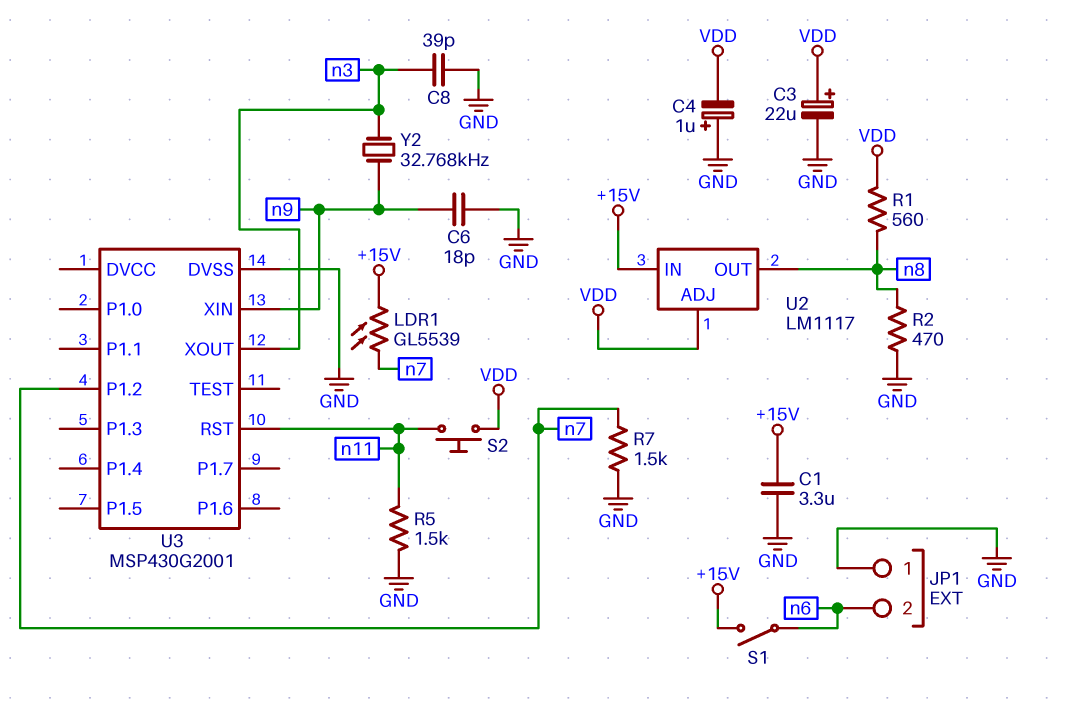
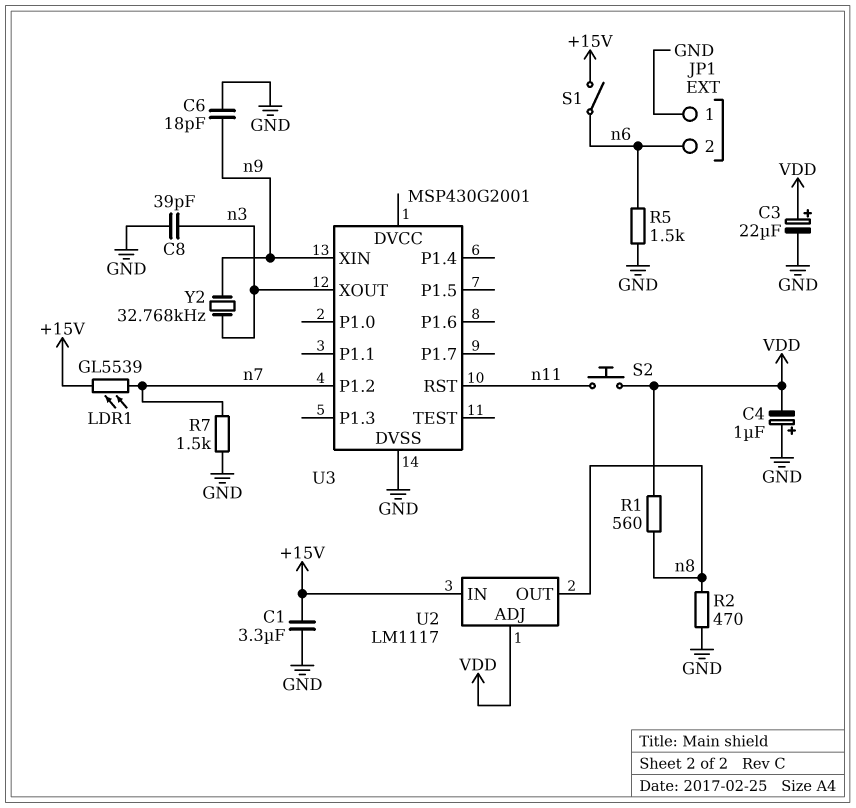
R5: 1.5k (GND, n11) -> 1.5k (GND, n6)

